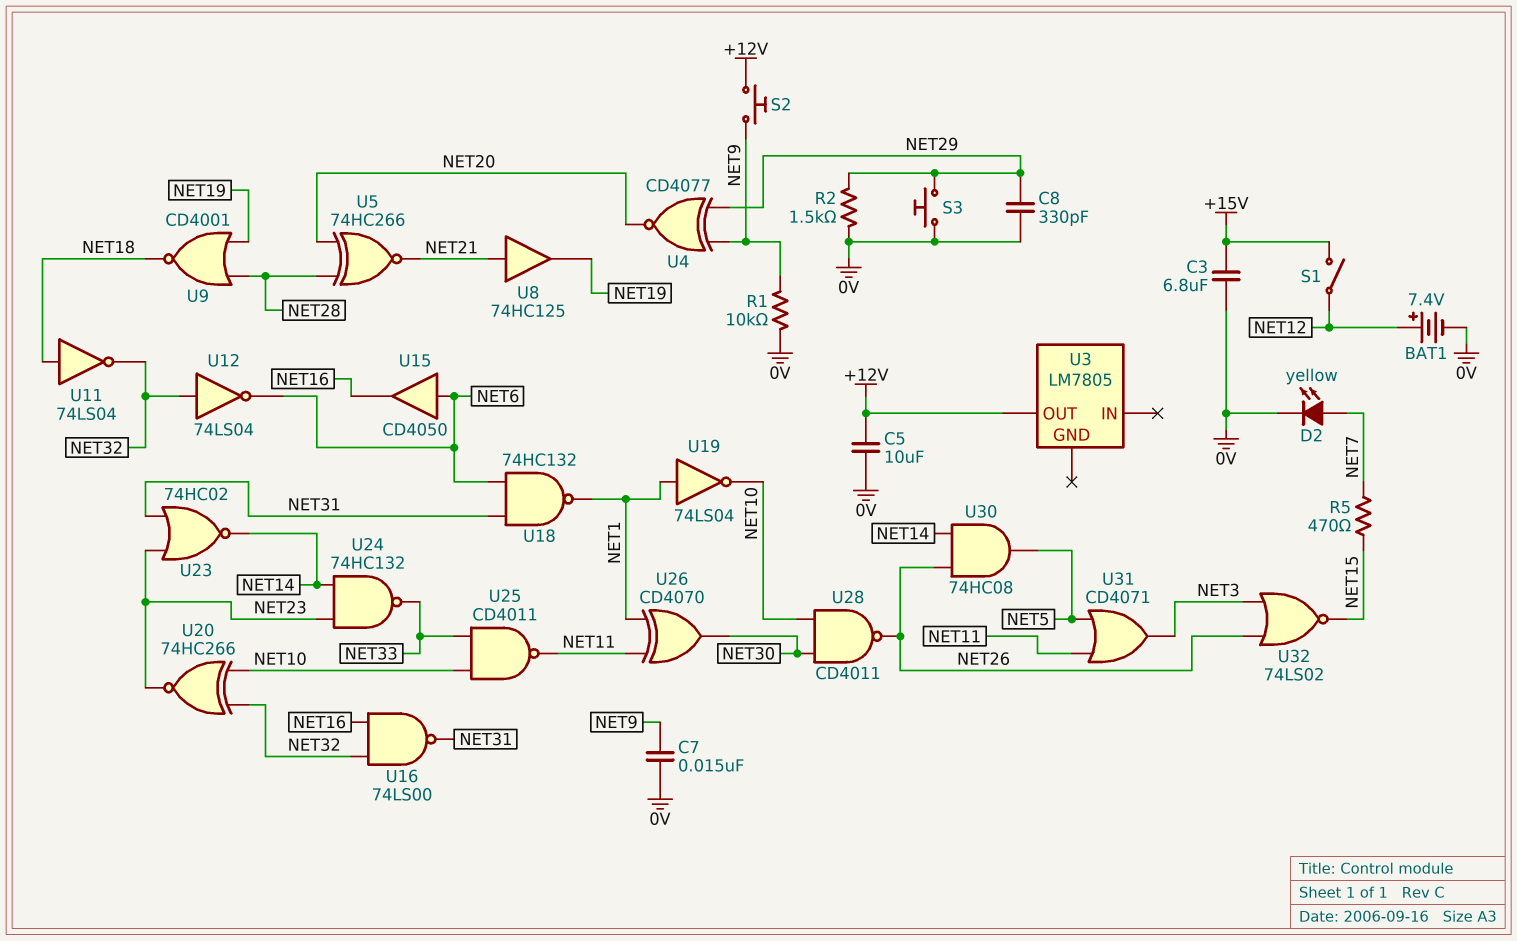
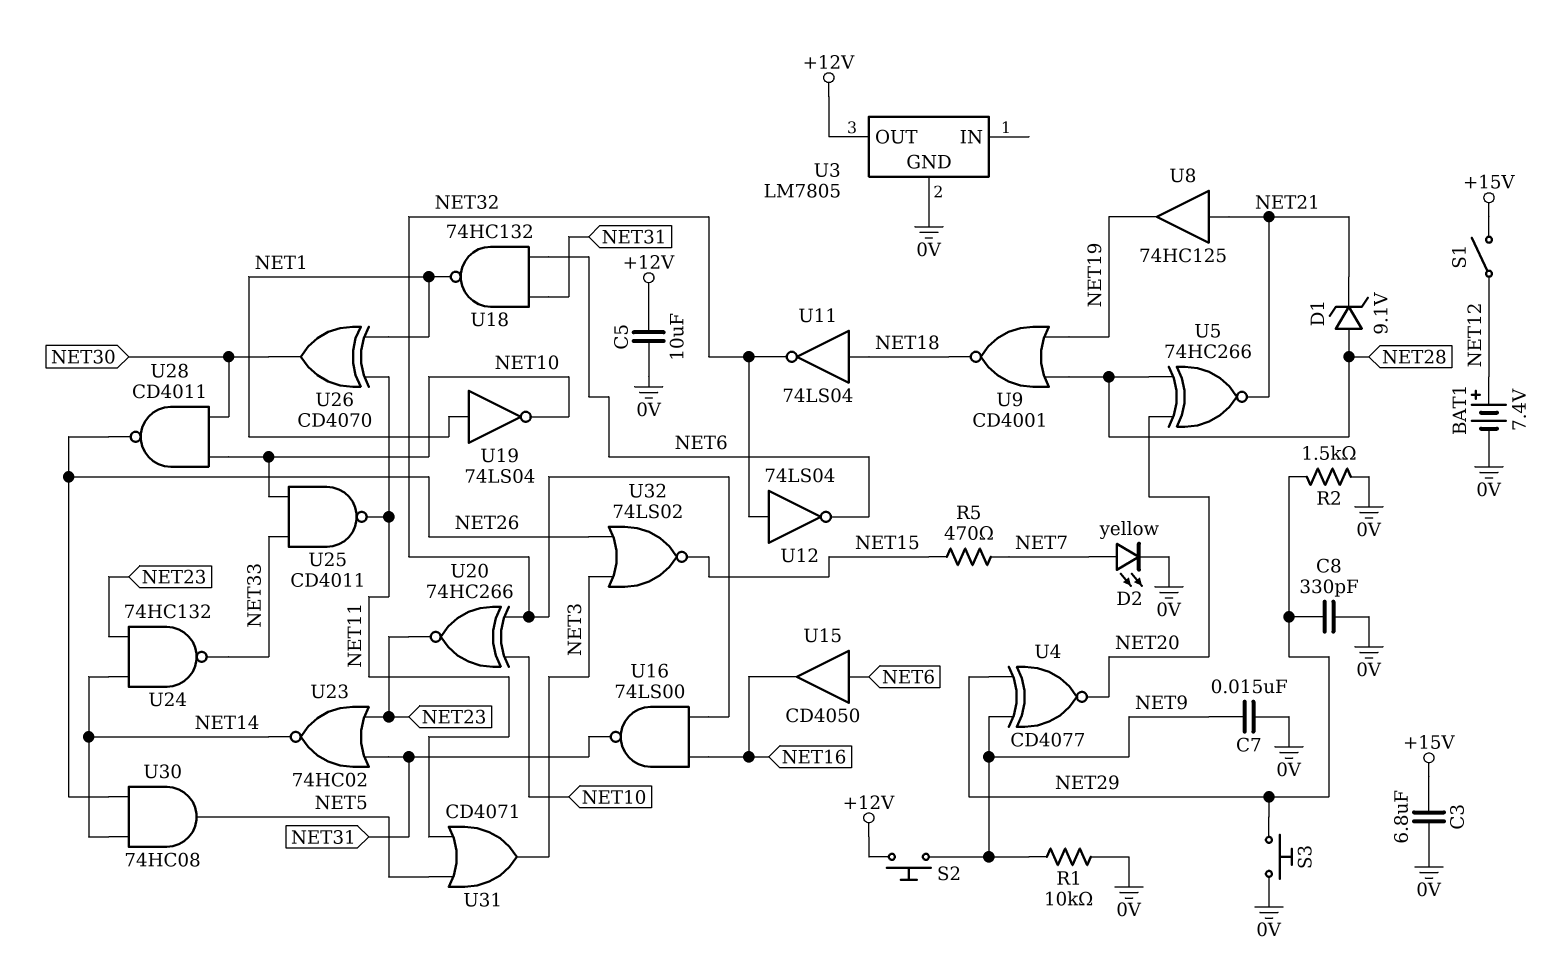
D1: none -> zener 9.1V (A NET28, K NET21)
U3 pin GND: none -> 0V

